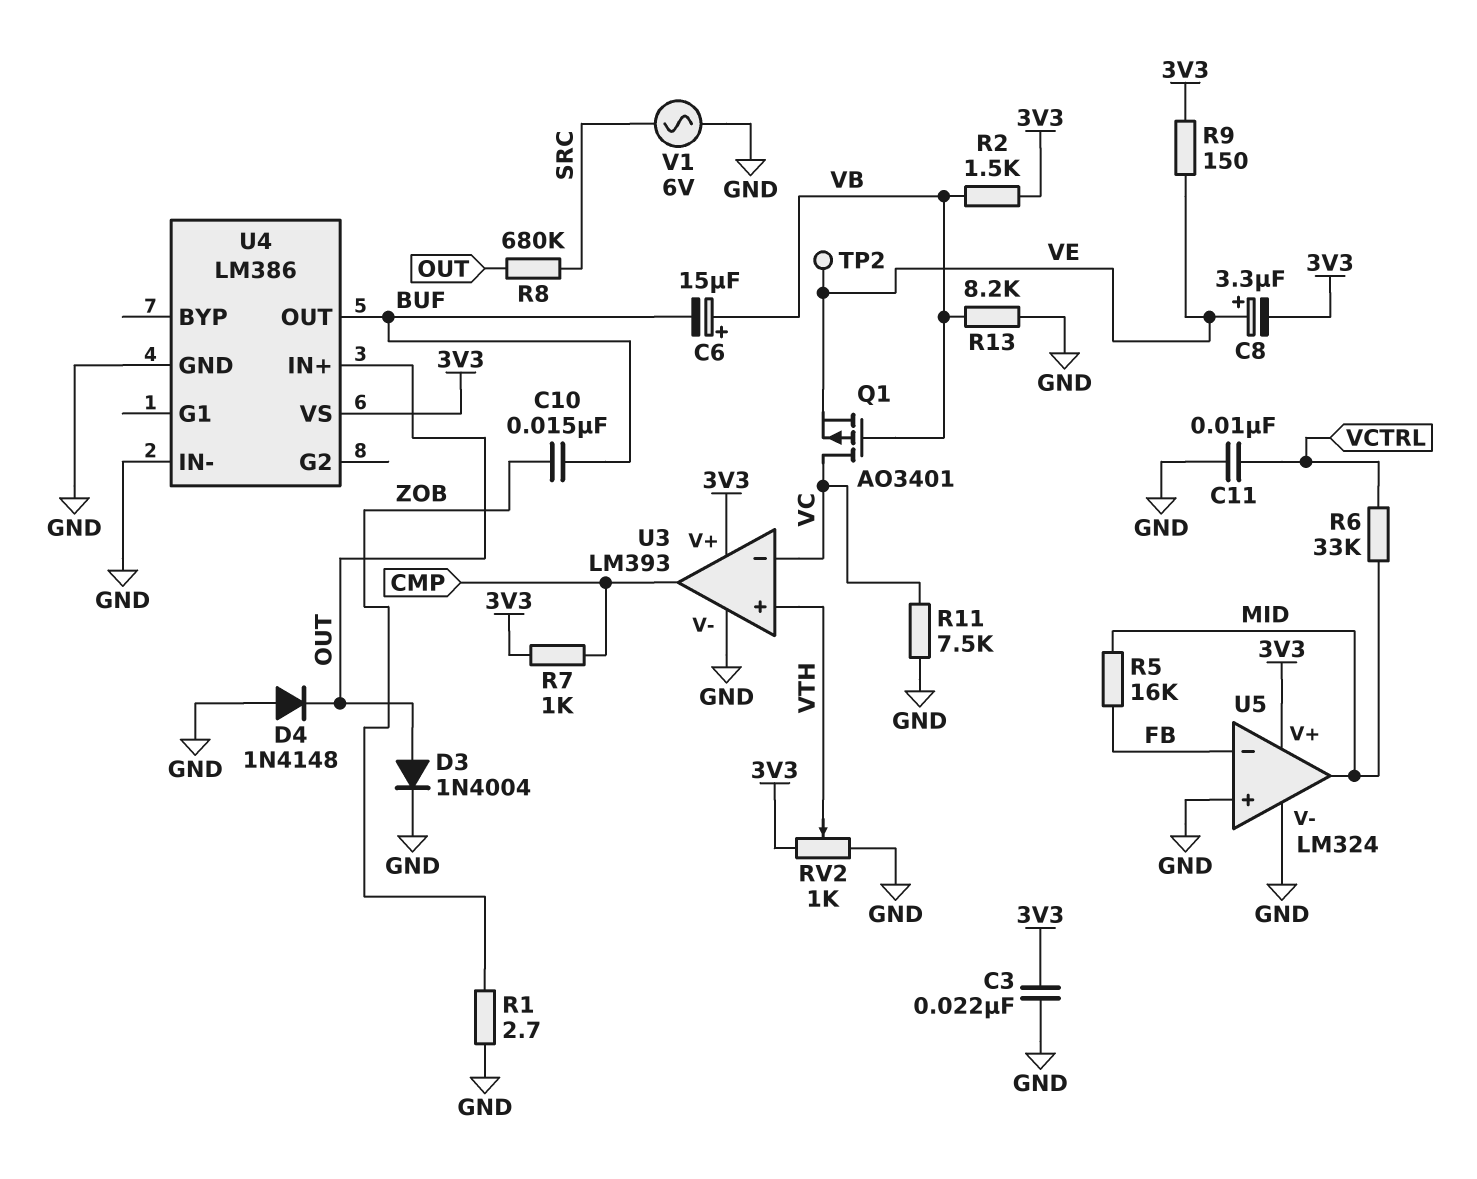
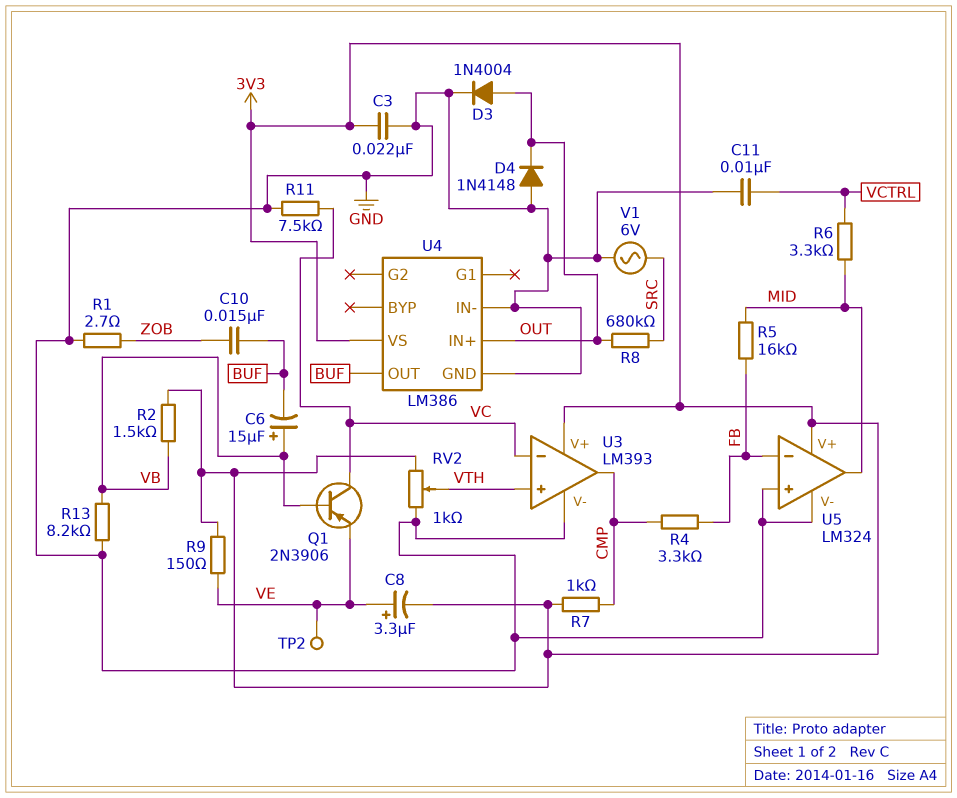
Q1: PMOS AO3401 (G VB, D VC, S VE) -> PNP 2N3906 (B VB, C VC, E VE)
R4: none -> 3.3k (CMP, FB)
R6: 33k (MID, VCTRL) -> 3.3k (MID, VCTRL)

